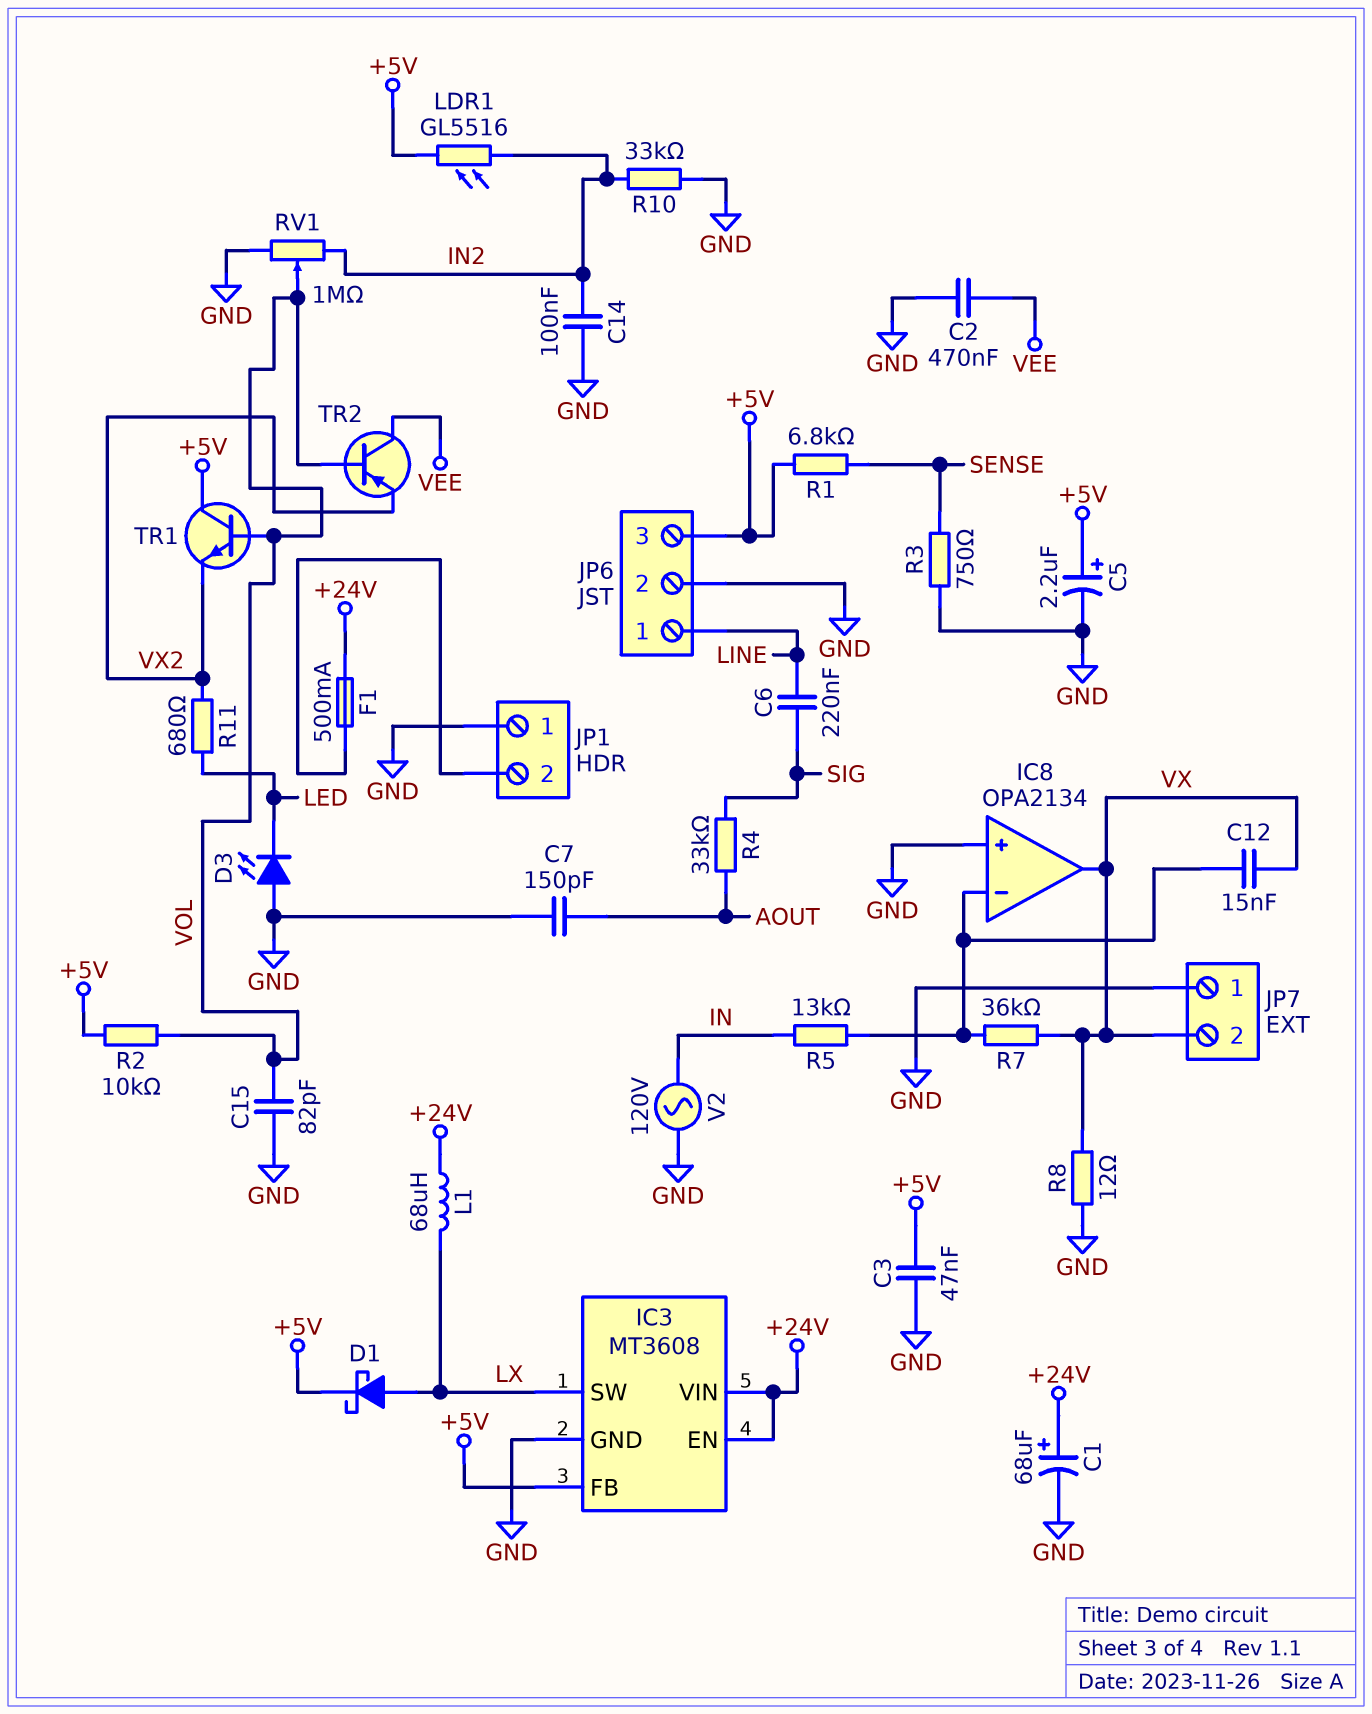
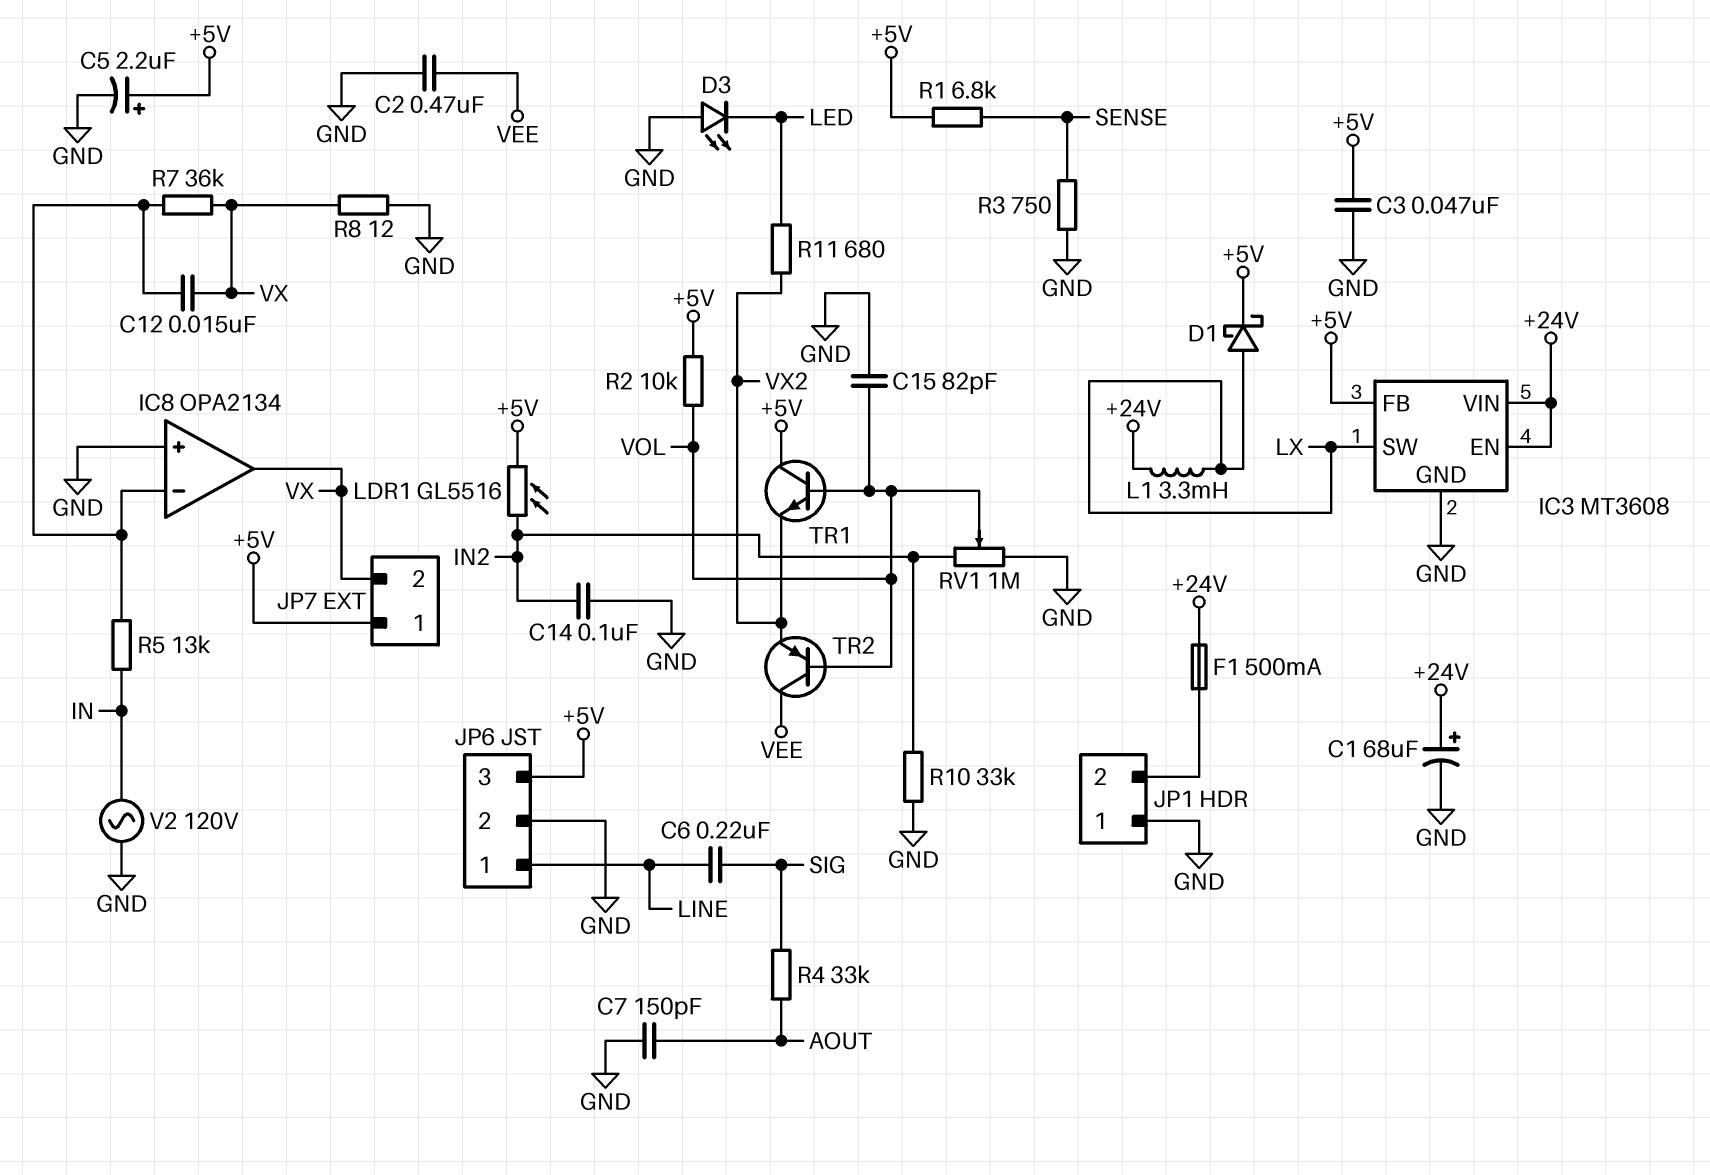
JP7 pin 1: GND -> +5V
L1: 68uH (+24V, LX) -> 3.3mH (+24V, LX)

